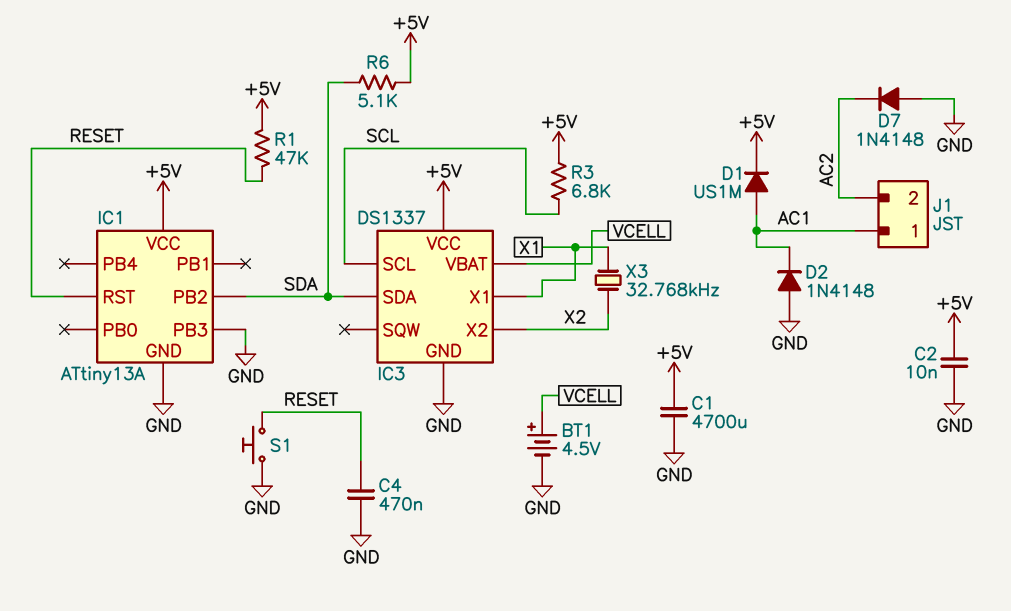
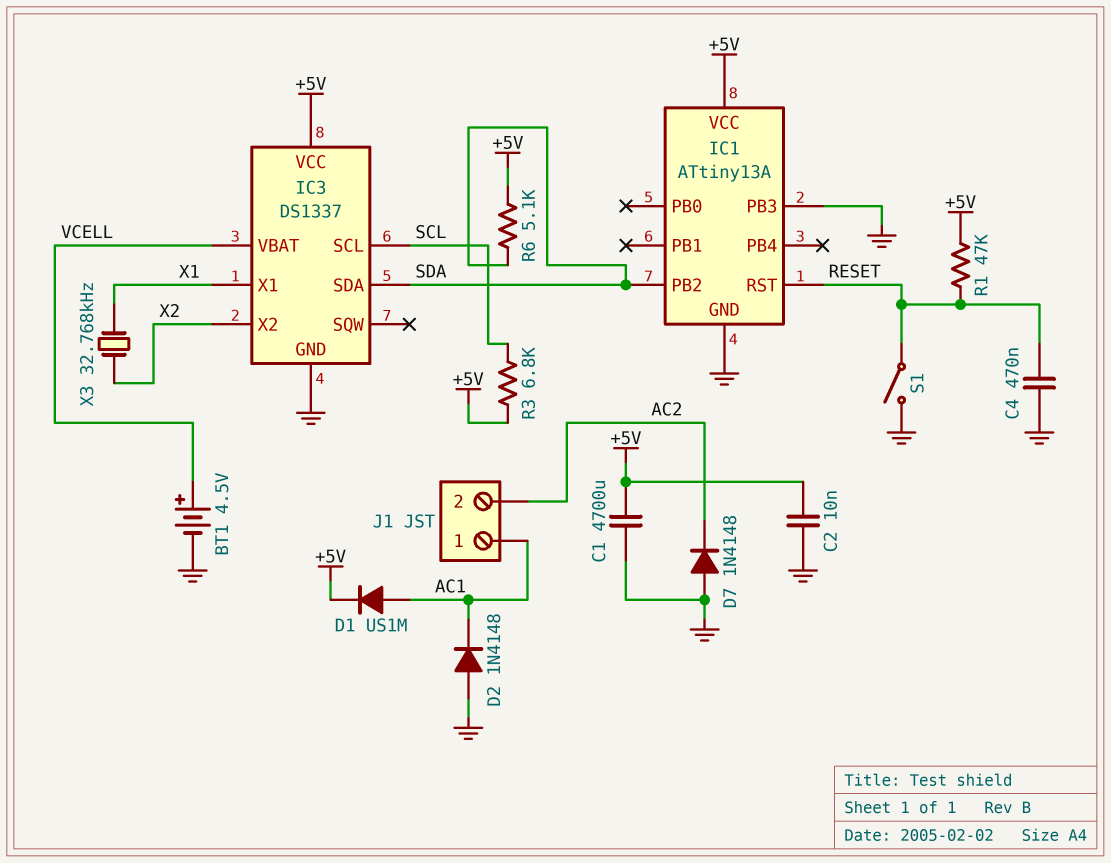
S1: button (GND, RESET) -> switch (GND, RESET)

